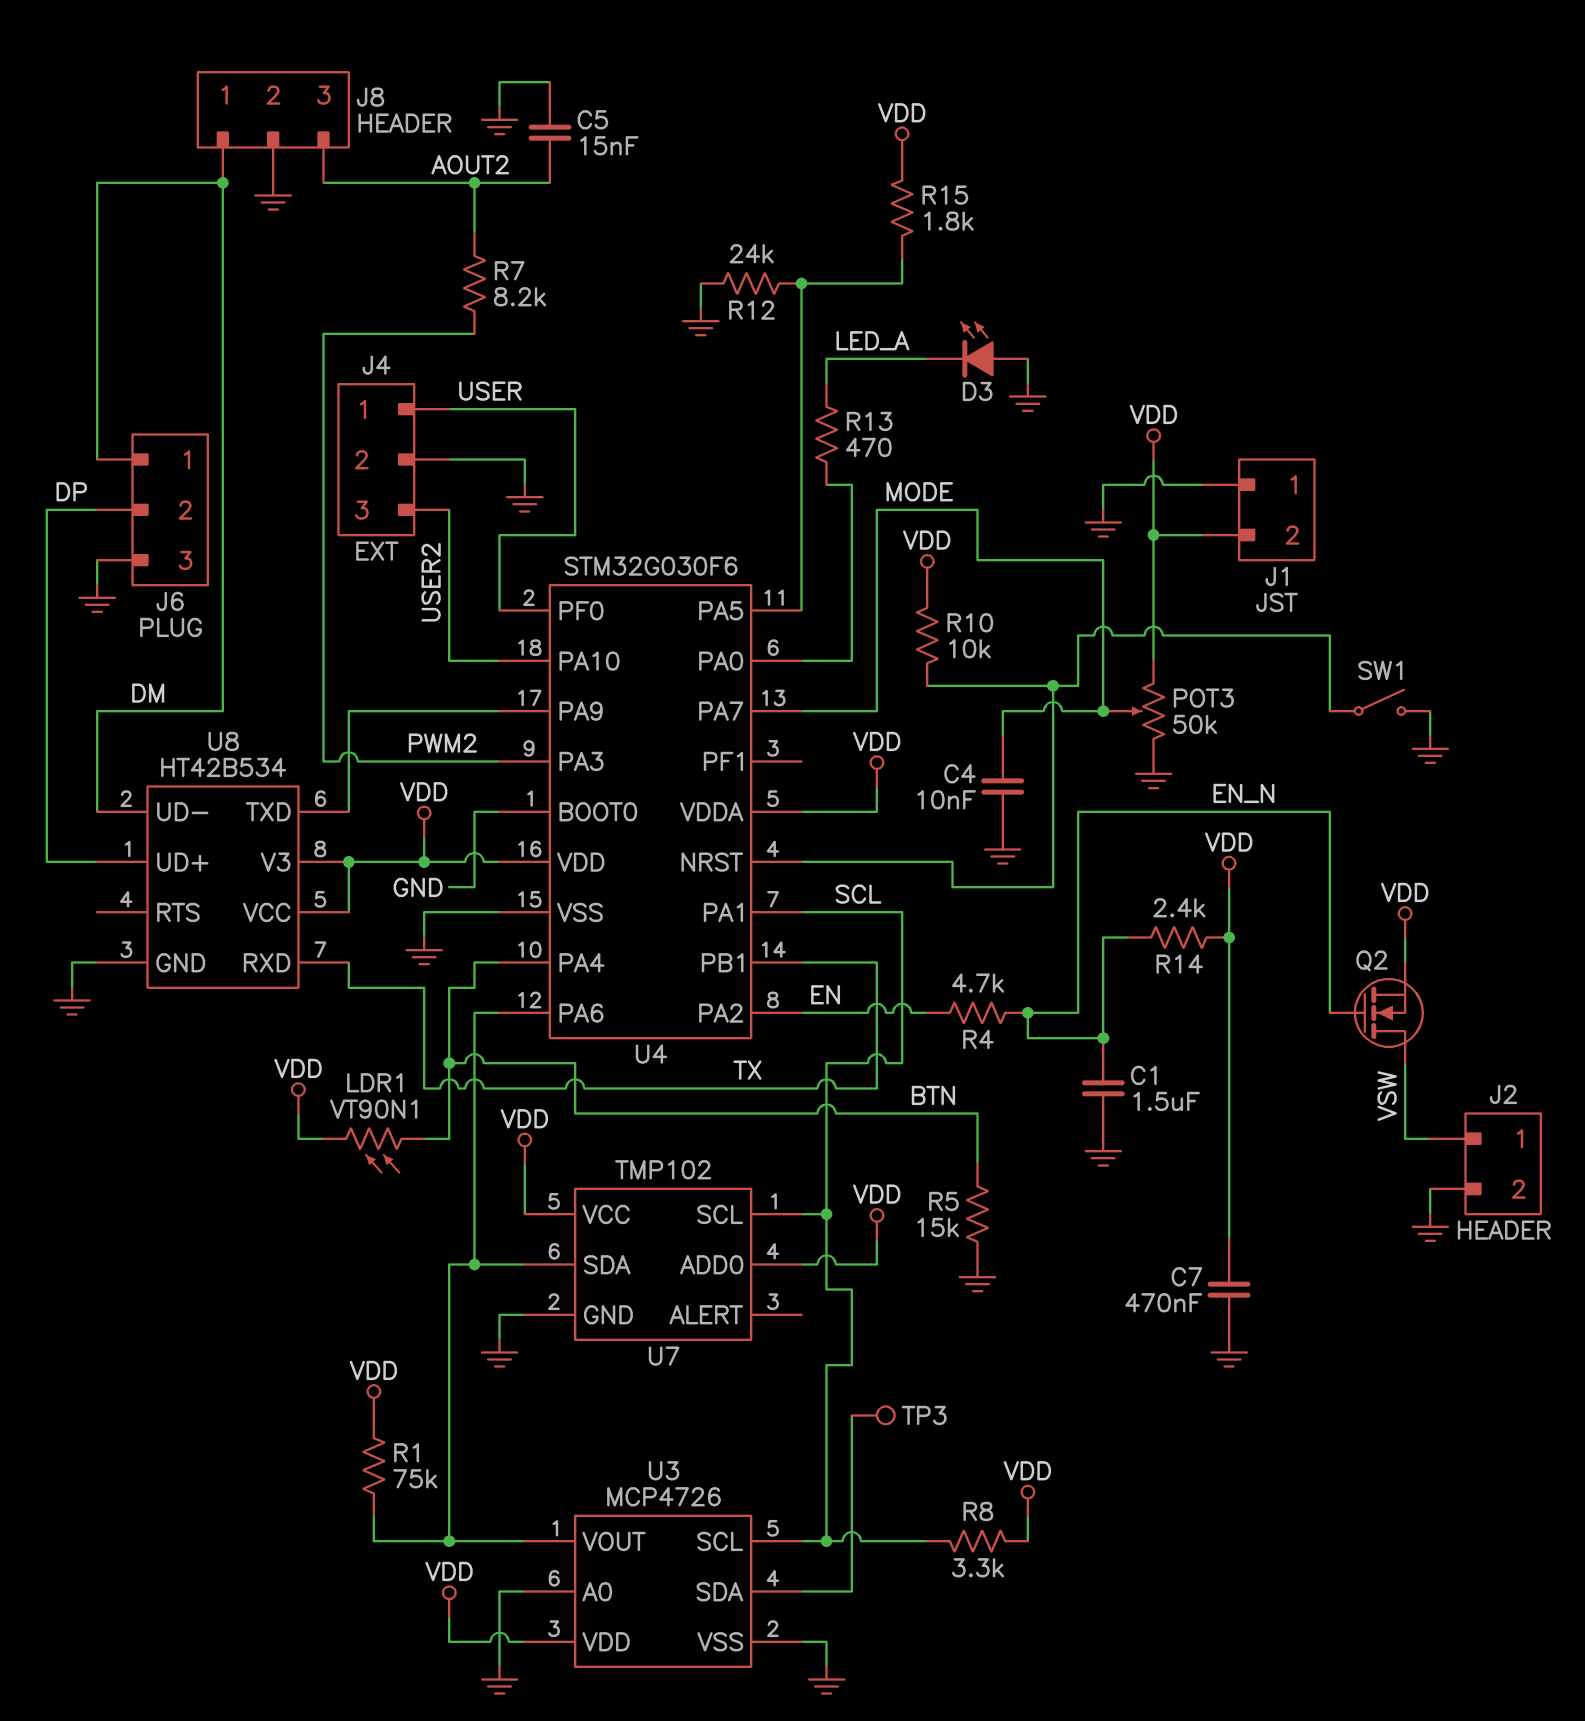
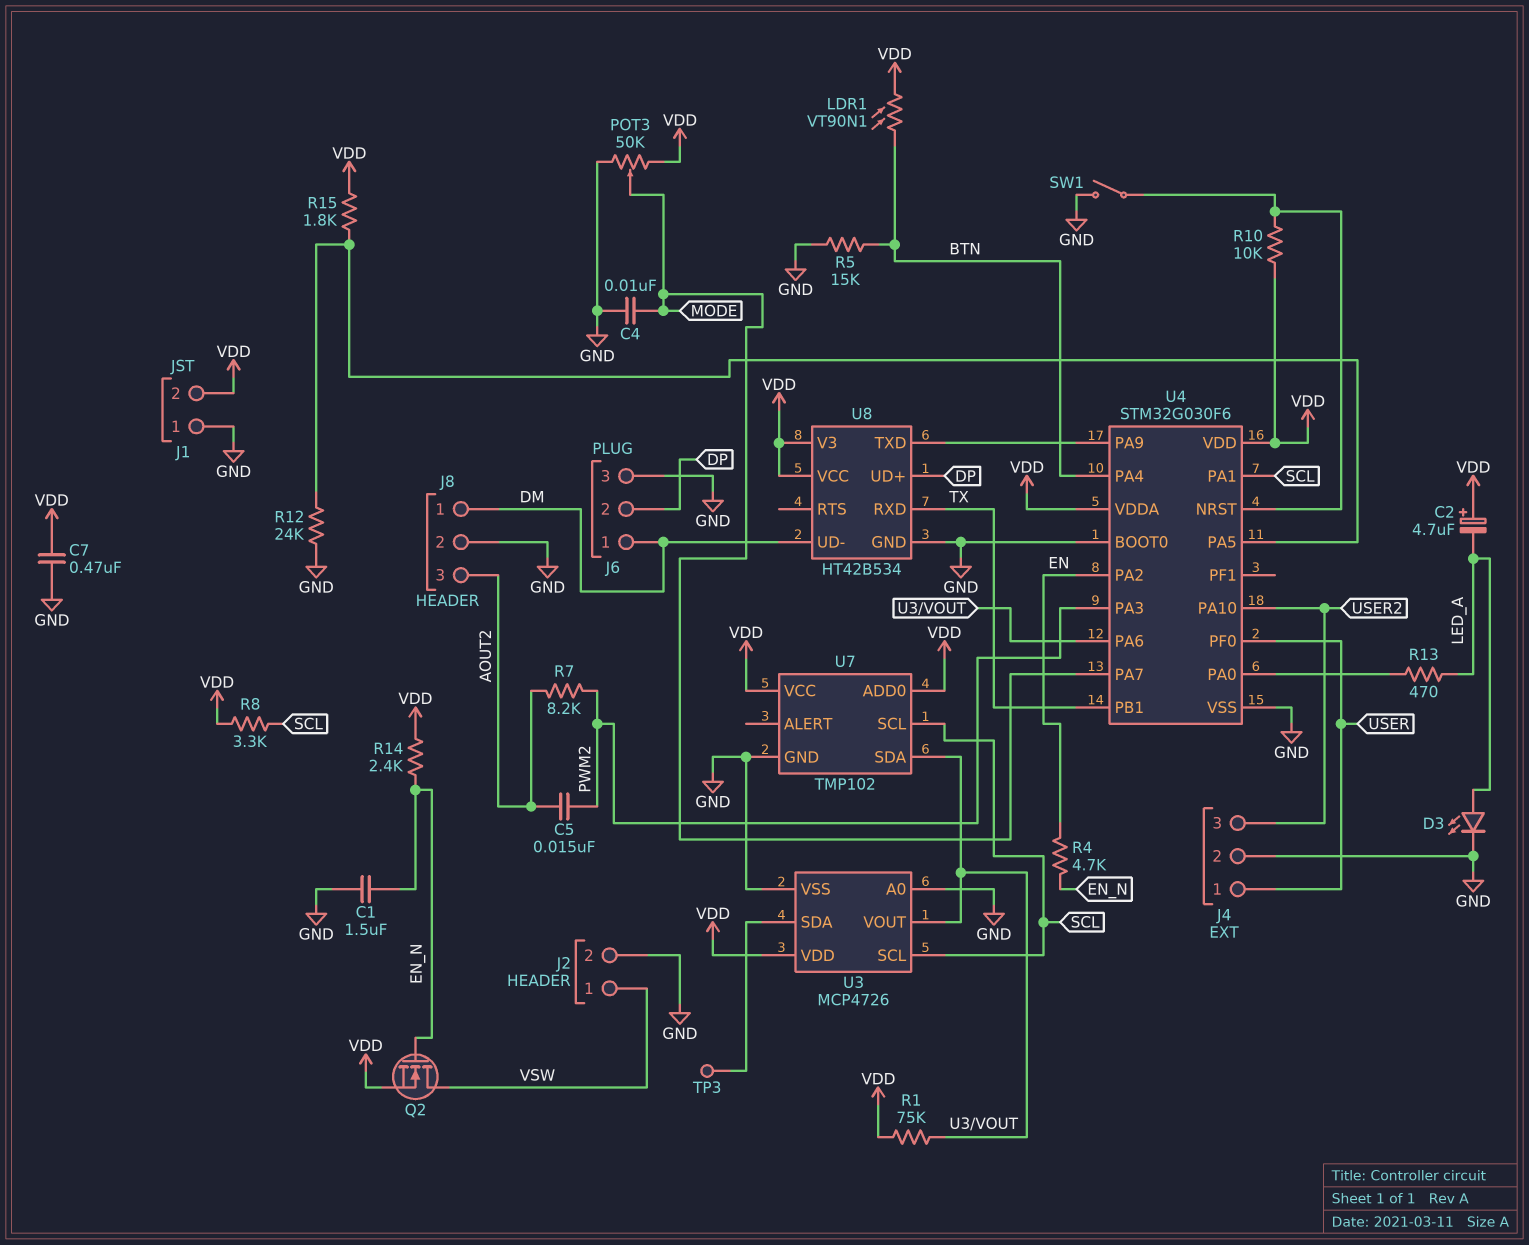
C2: none -> 4.7uF (plus VDD, minus LED_A)
C5: 15nF (AOUT2, GND) -> 15nF (AOUT2, PWM2)
D3: LED (A GND, K LED_A) -> LED (A LED_A, K GND)

